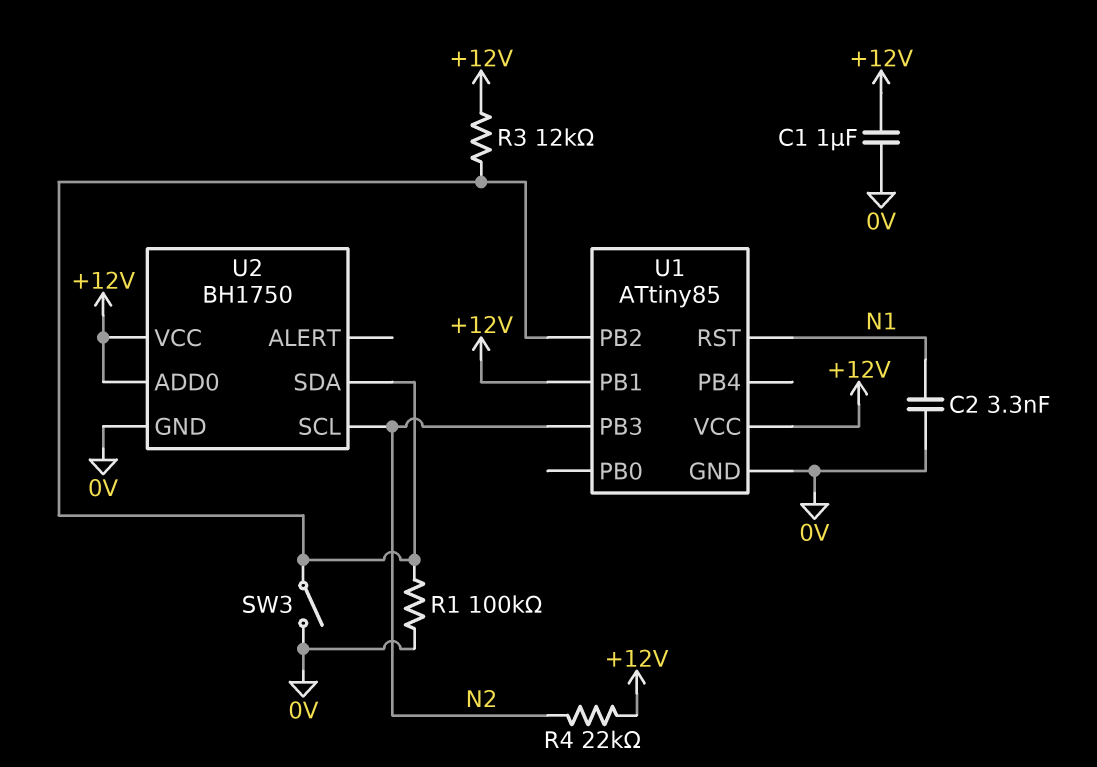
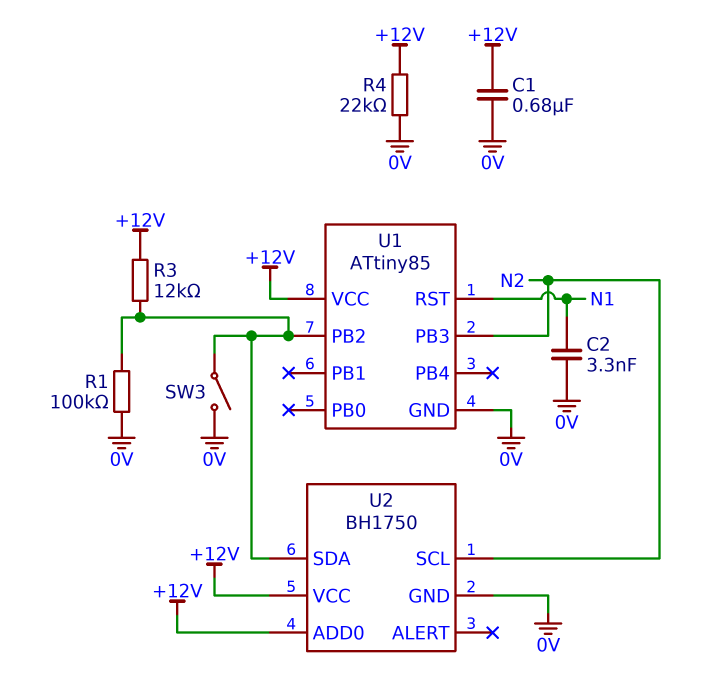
C1: 1uF (+12V, 0V) -> 680nF (+12V, 0V)
R4: 22k (+12V, N2) -> 22k (+12V, 0V)
U1 pin PB1: +12V -> none

